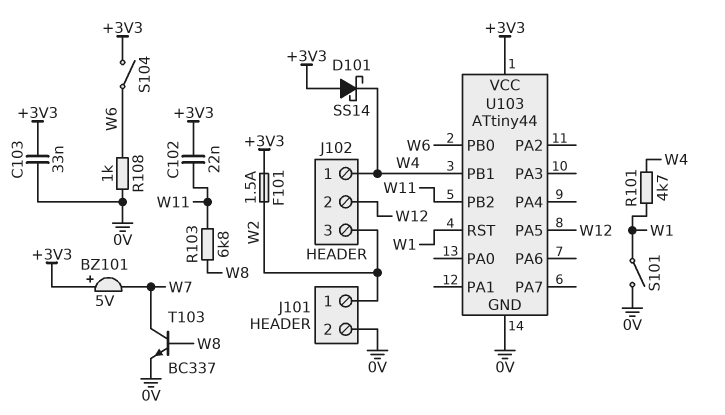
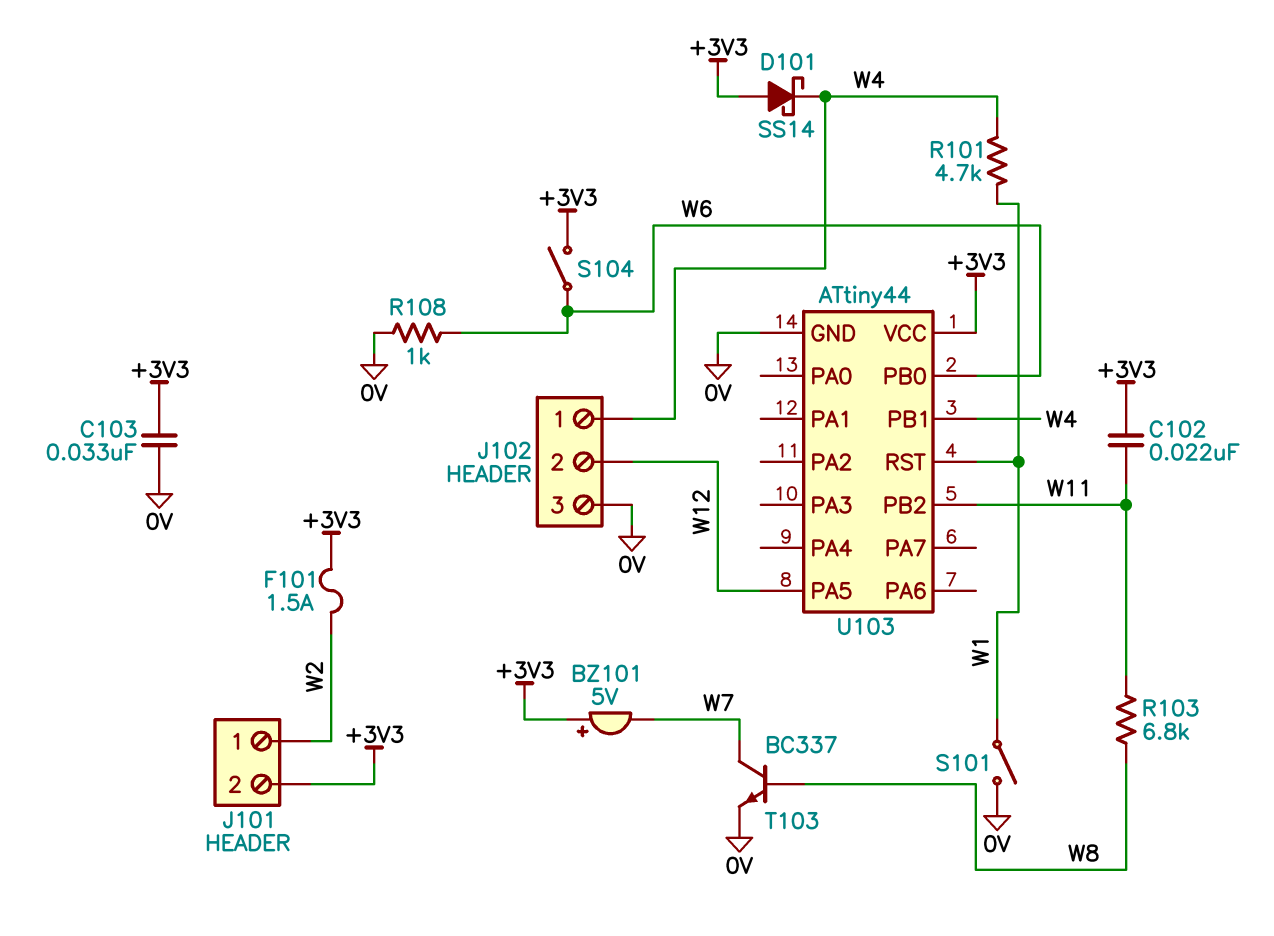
J101 pin 2: 0V -> +3V3
J102 pin 3: W2 -> 0V

